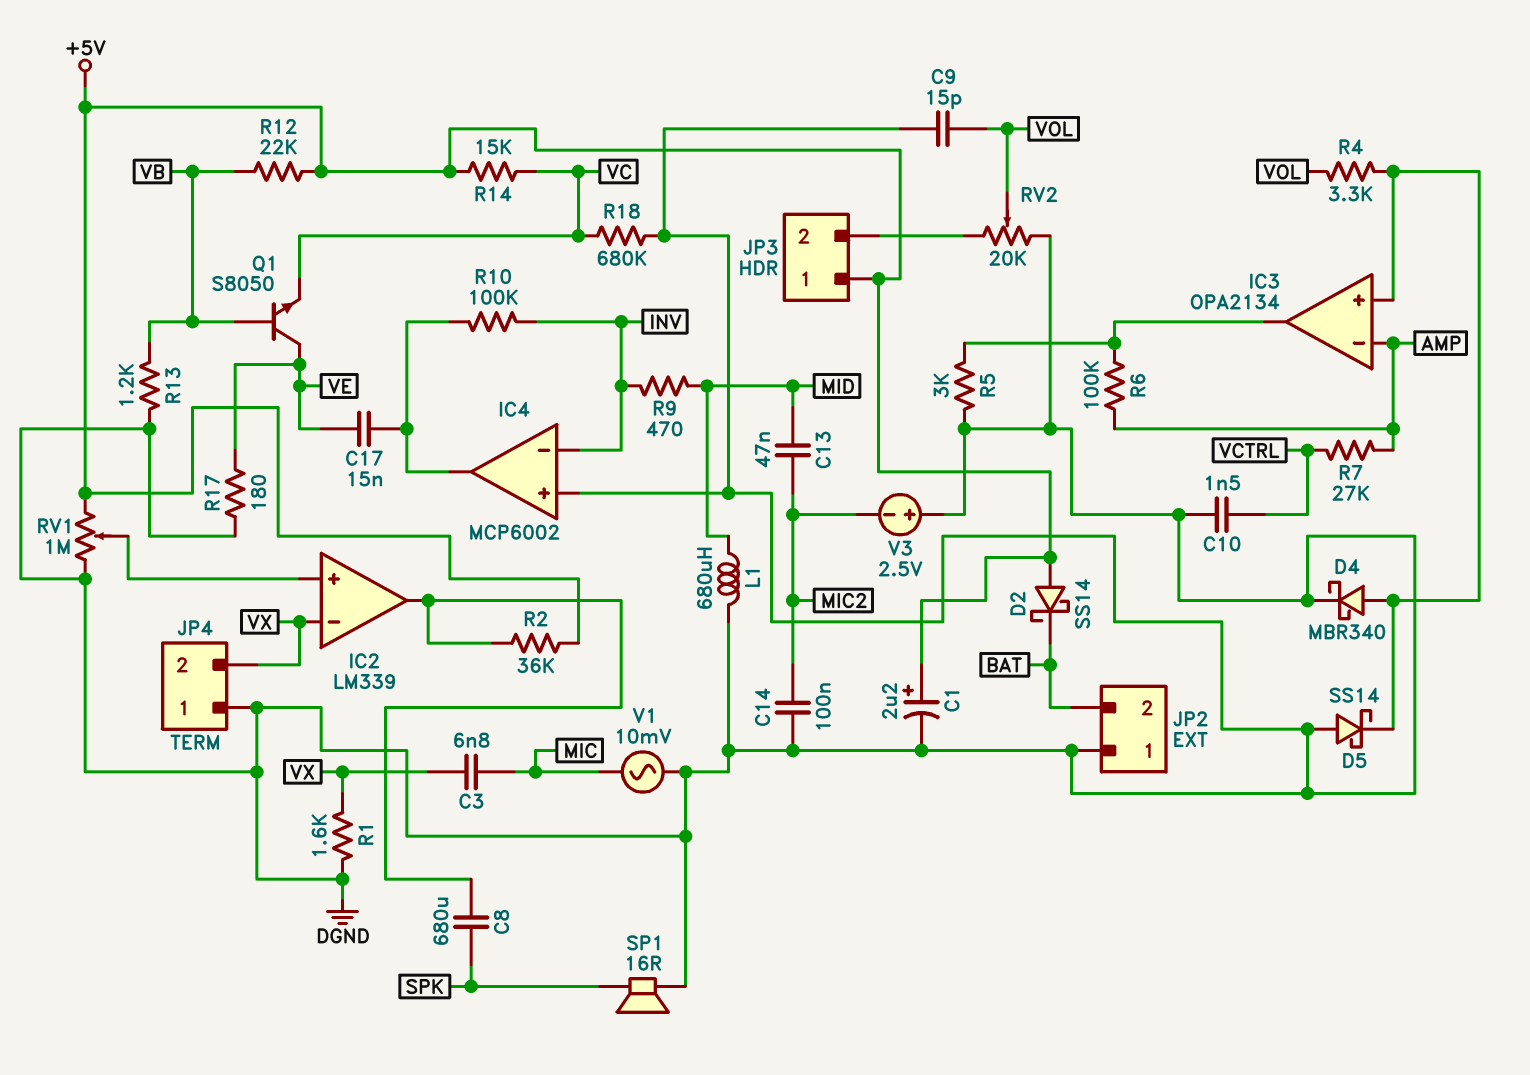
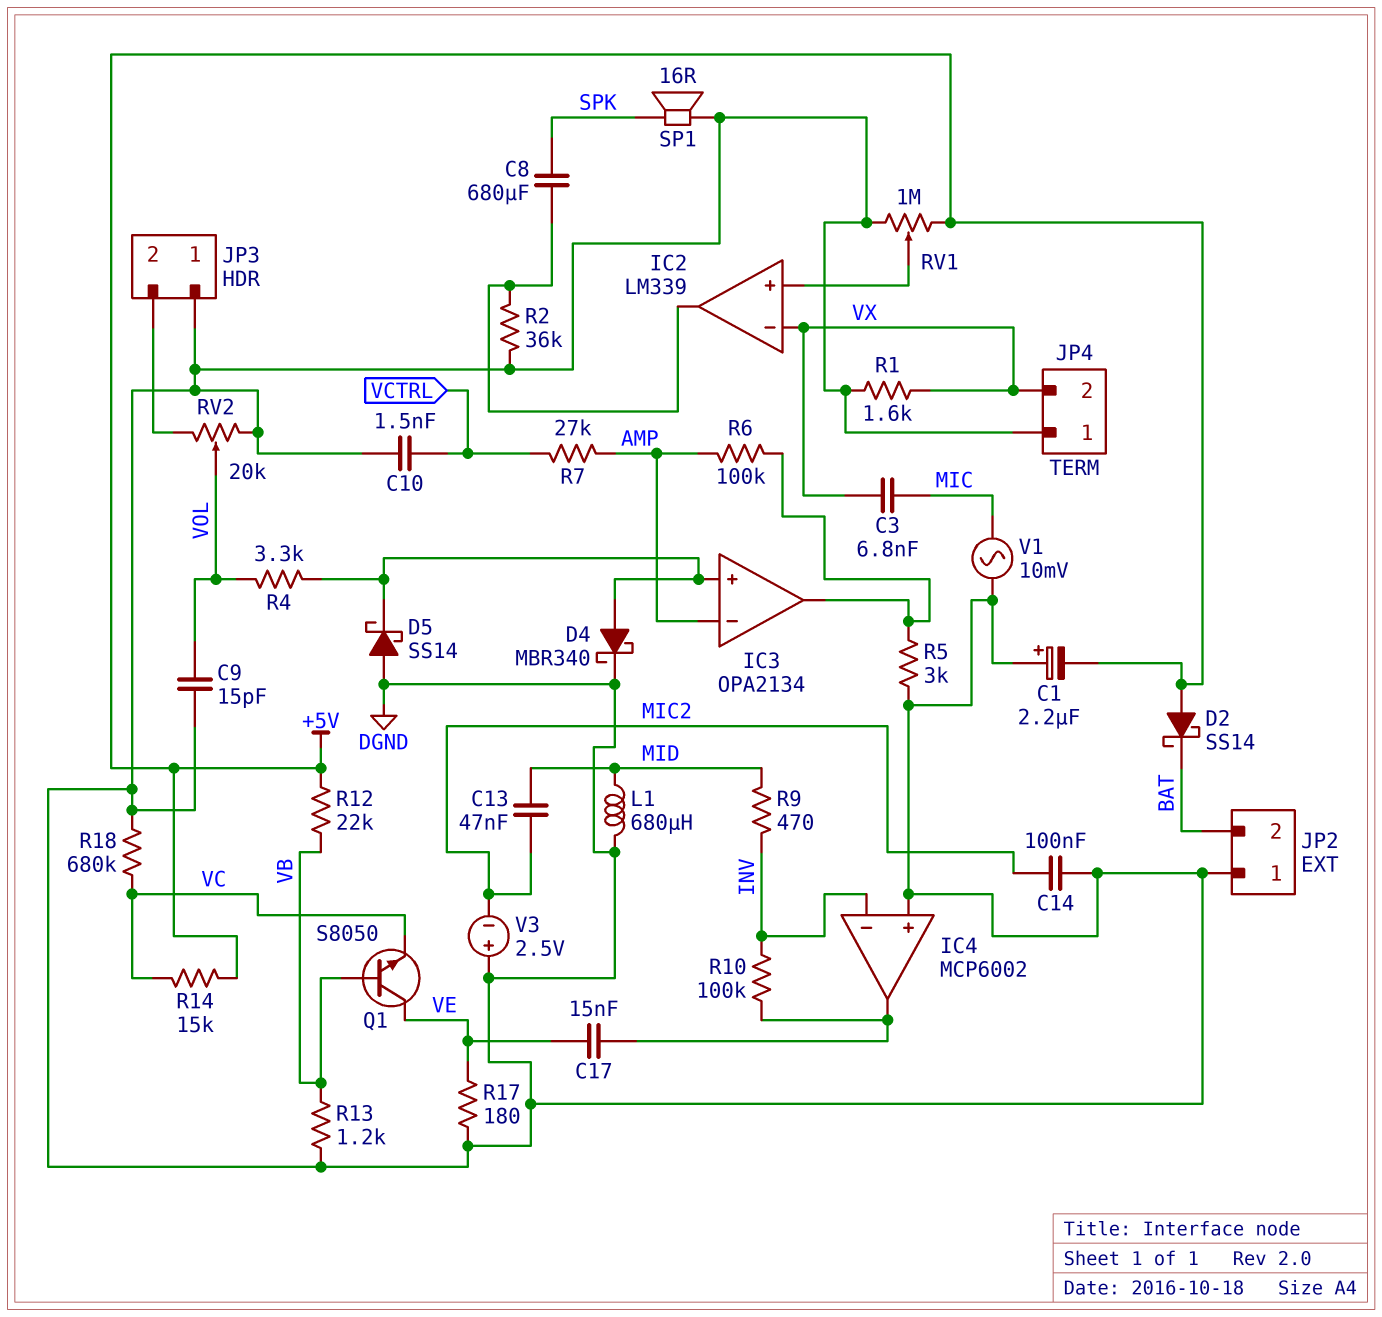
C1: 2.2uF (plus +5V, minus DGND) -> 2.2uF (plus DGND, minus +5V)
JP3 pin 1: +5V -> DGND
R2: 36k (+5V, IC2/out) -> 36k (DGND, IC2/out)

